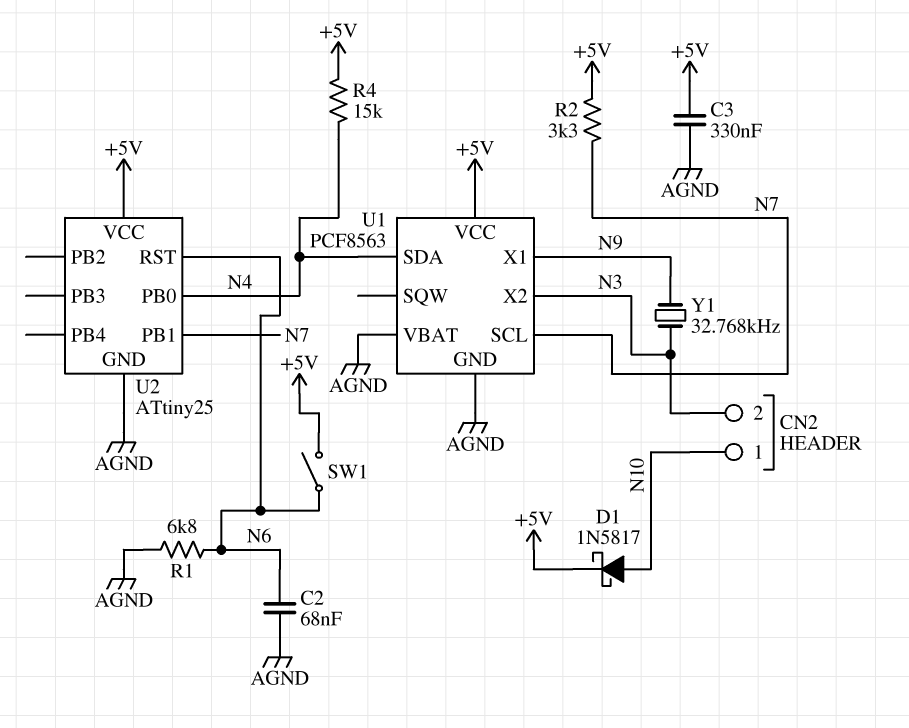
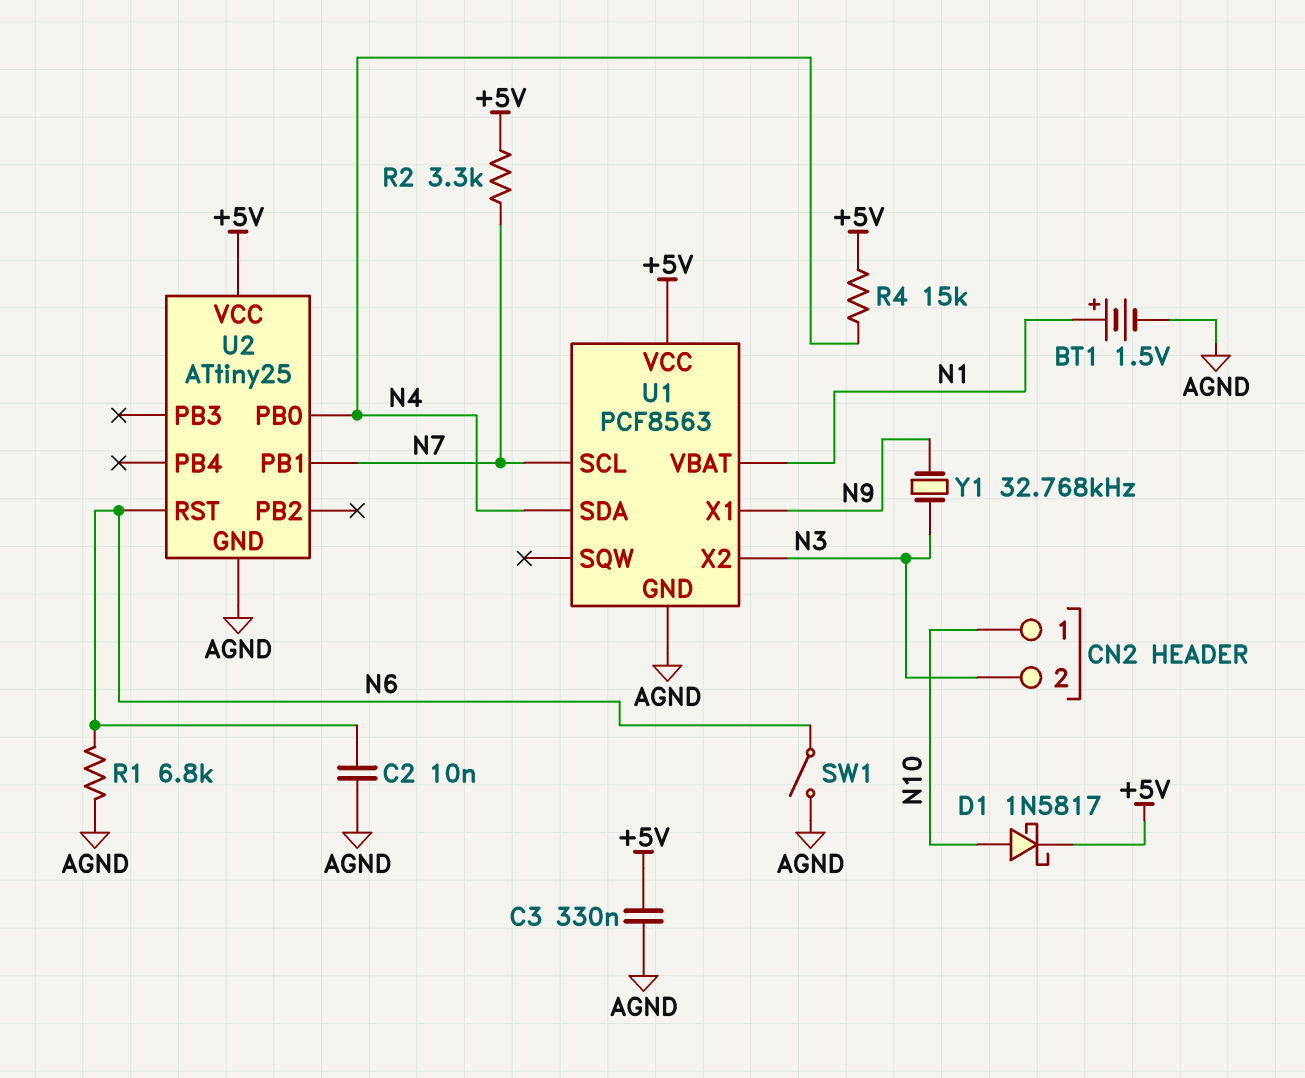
BT1: none -> 1.5V (plus N1, minus AGND)
C2: 68nF (AGND, N6) -> 10nF (AGND, N6)
SW1: switch (+5V, N6) -> switch (AGND, N6)
U1 pin VBAT: AGND -> N1

